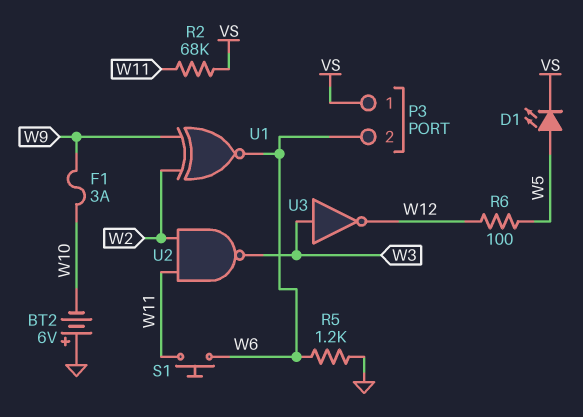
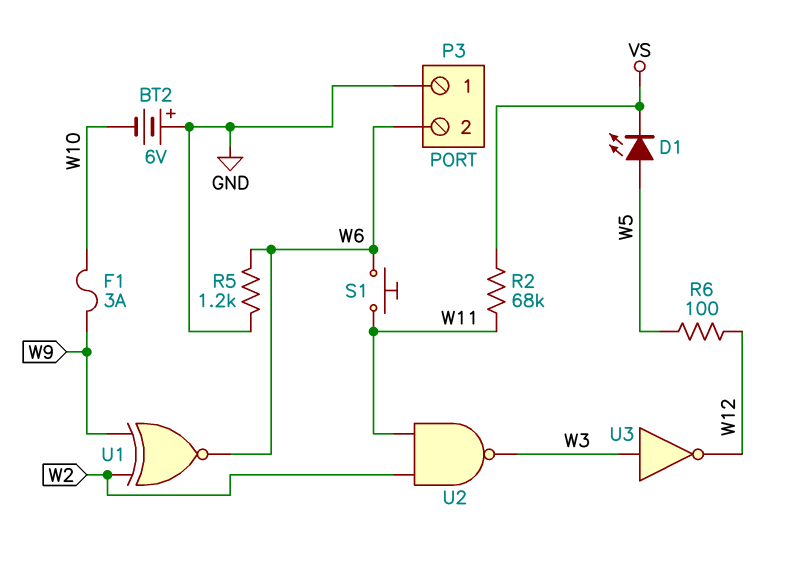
P3 pin 1: VS -> GND

